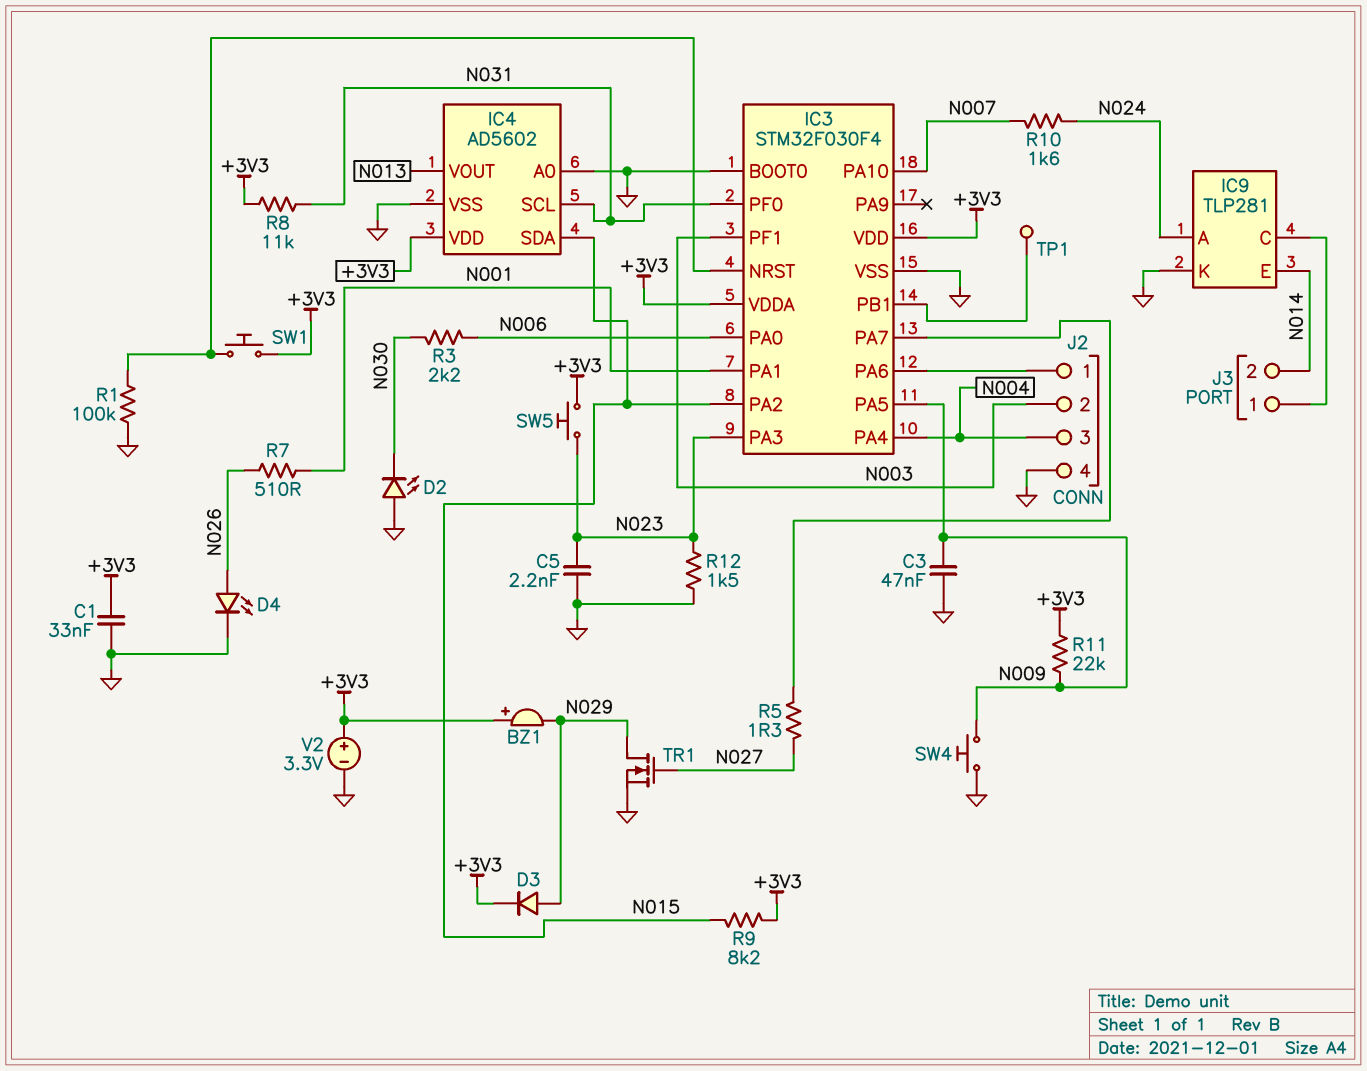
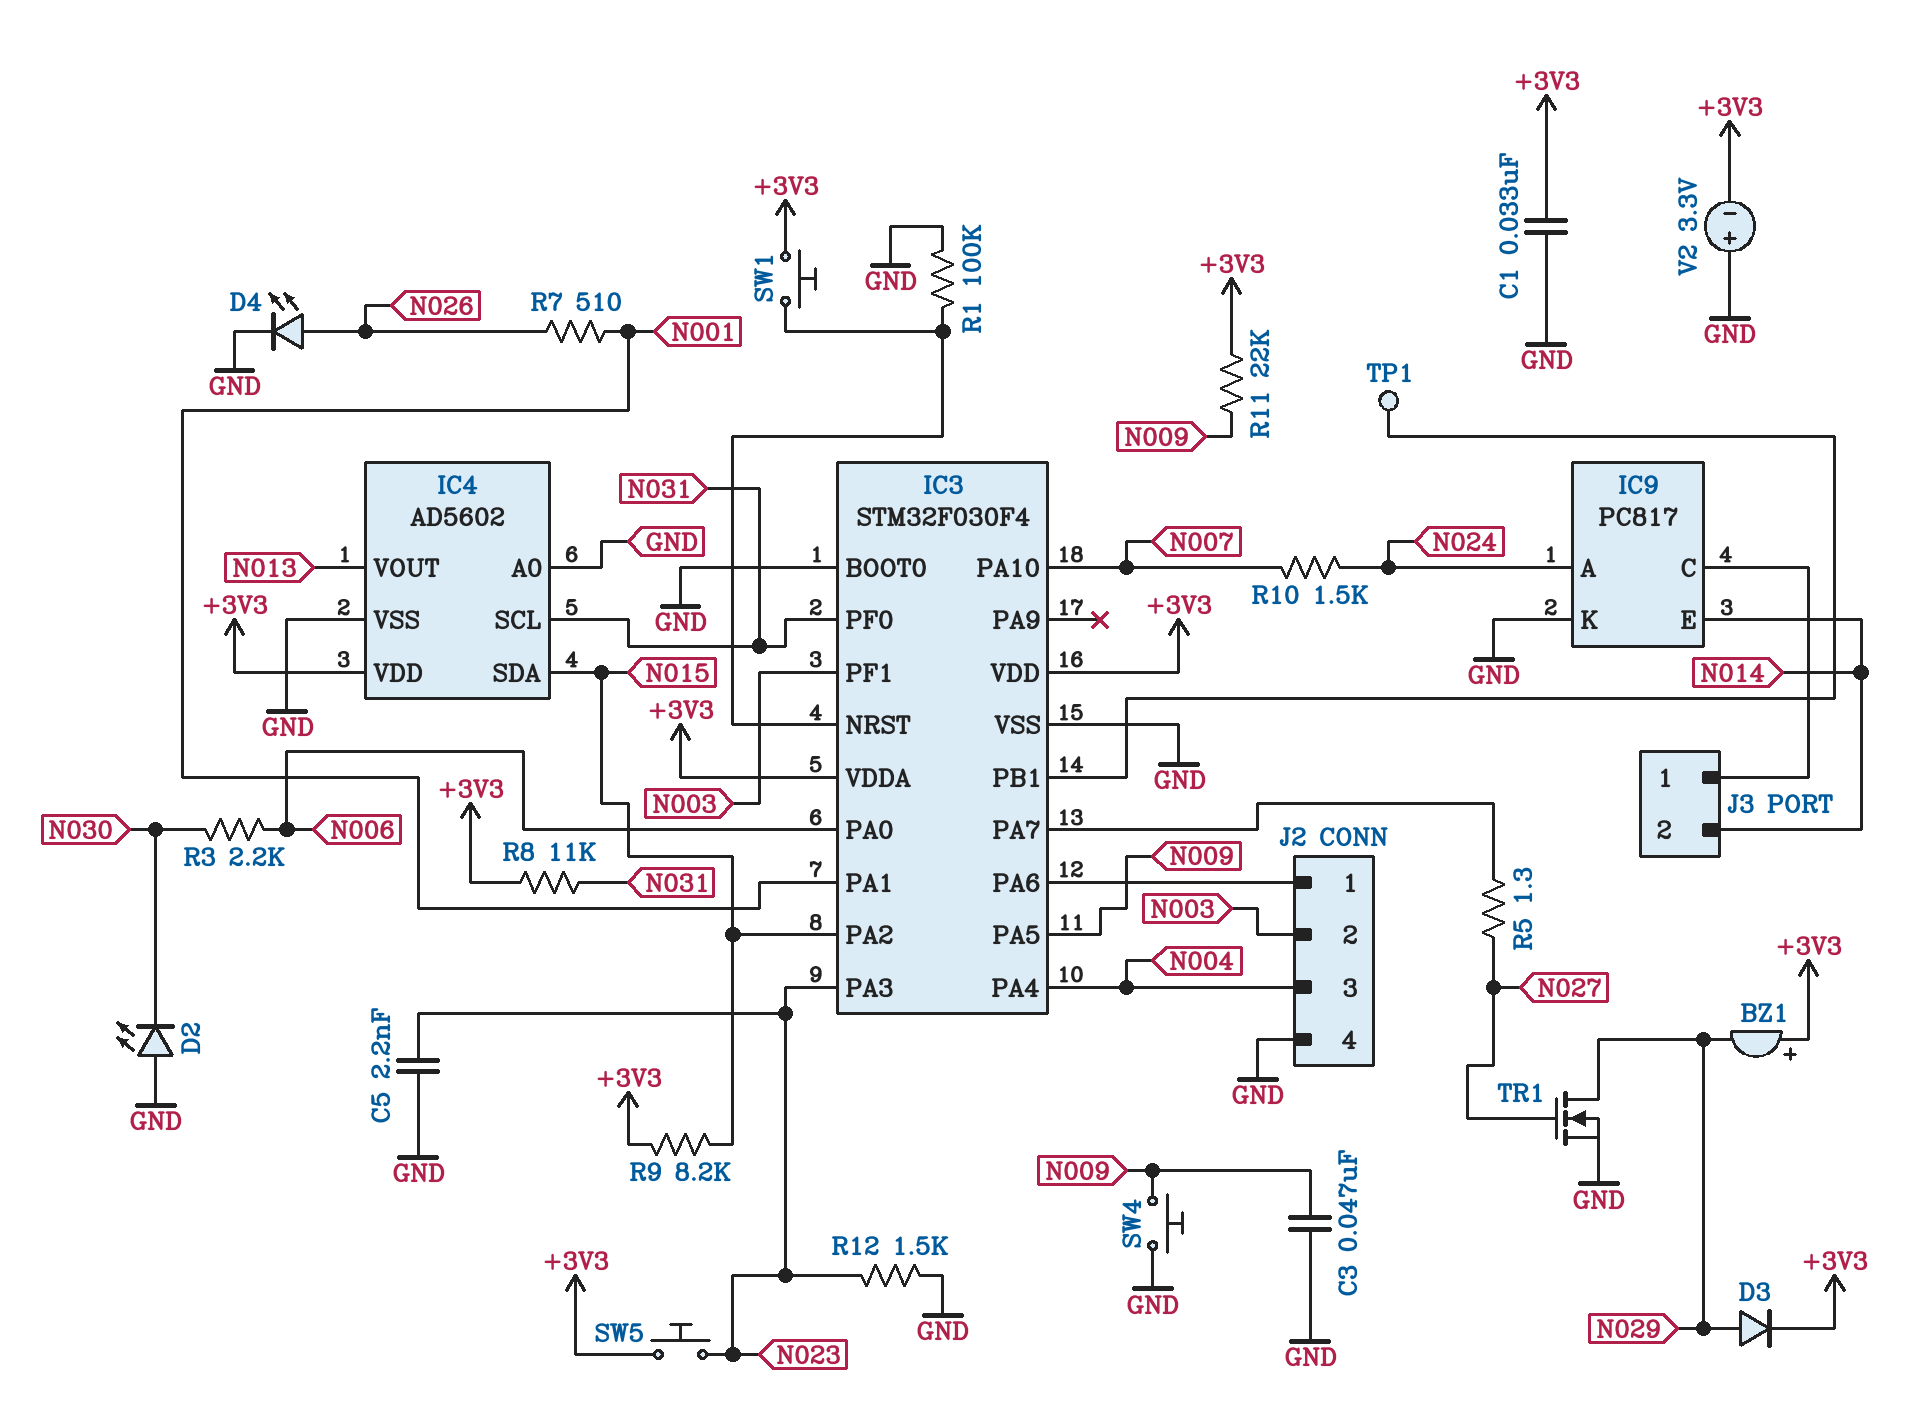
IC9: TLP281 -> PC817
R10: 1.6k (N007, N024) -> 1.5k (N007, N024)
V2: 3.3V (plus +3V3, minus GND) -> 3.3V (plus GND, minus +3V3)

